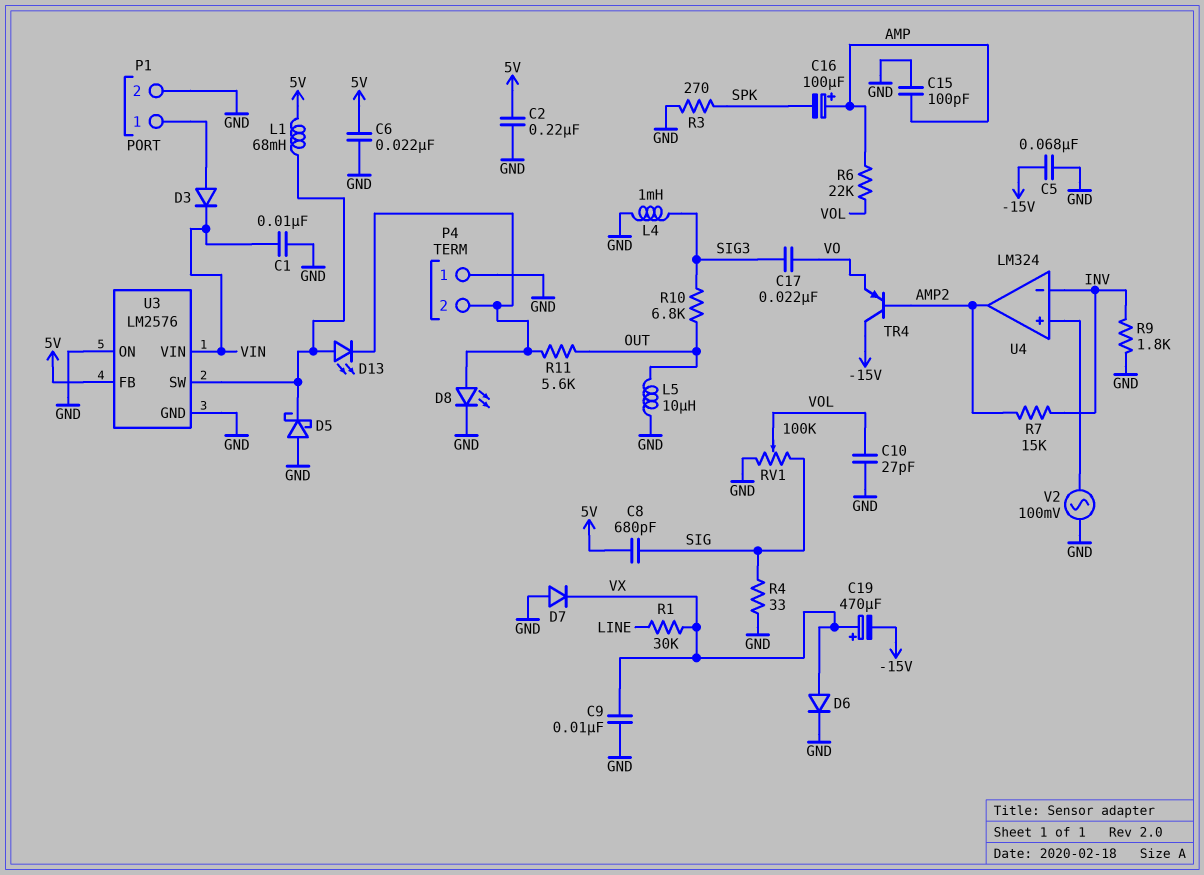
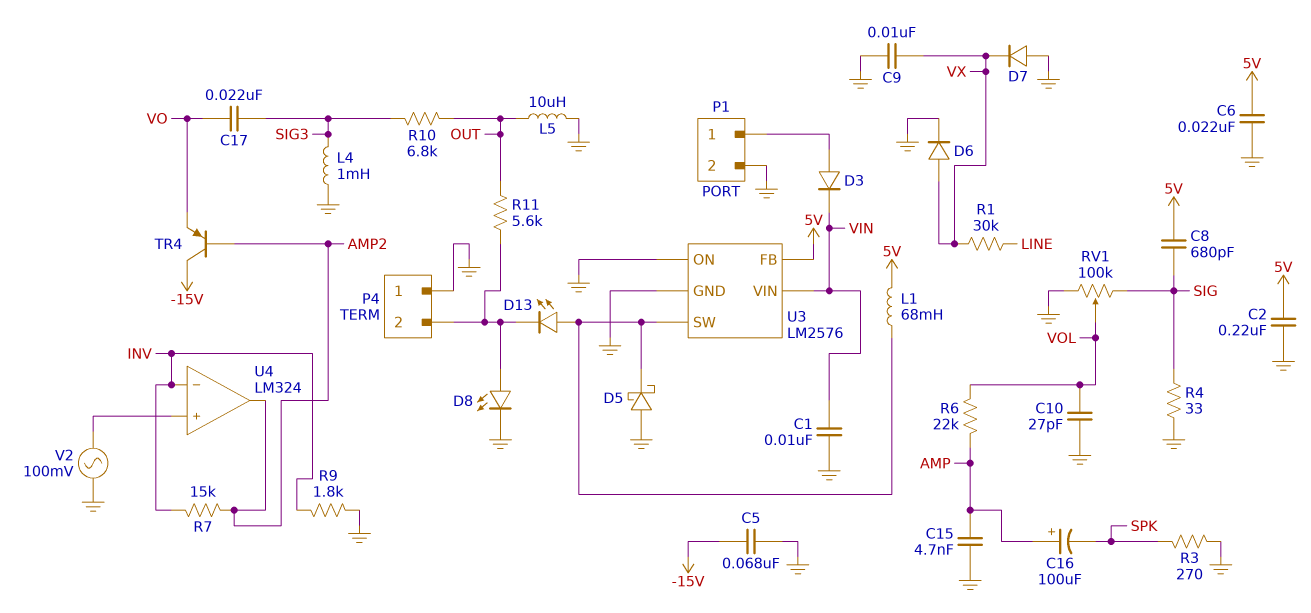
C15: 100pF (AMP, GND) -> 4.7nF (AMP, GND)
C19: 470uF (plus VX, minus -15V) -> none

